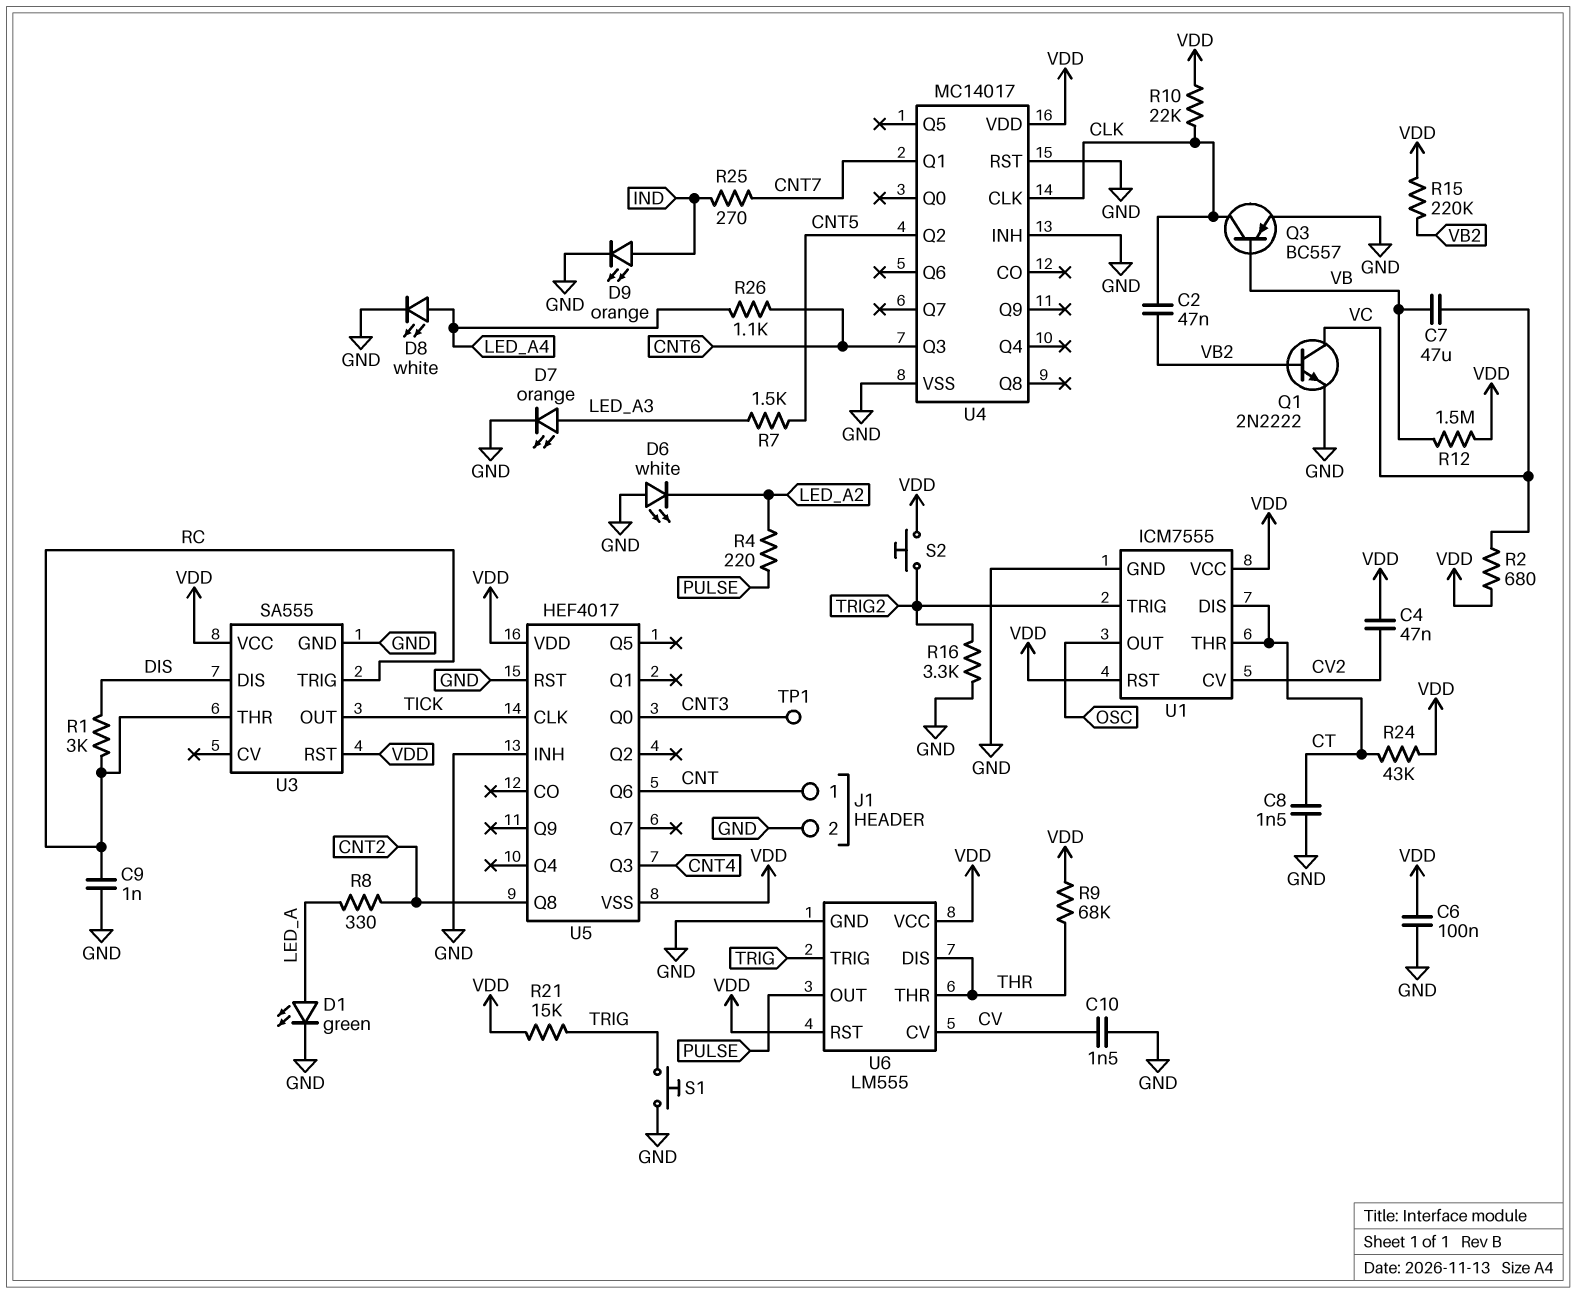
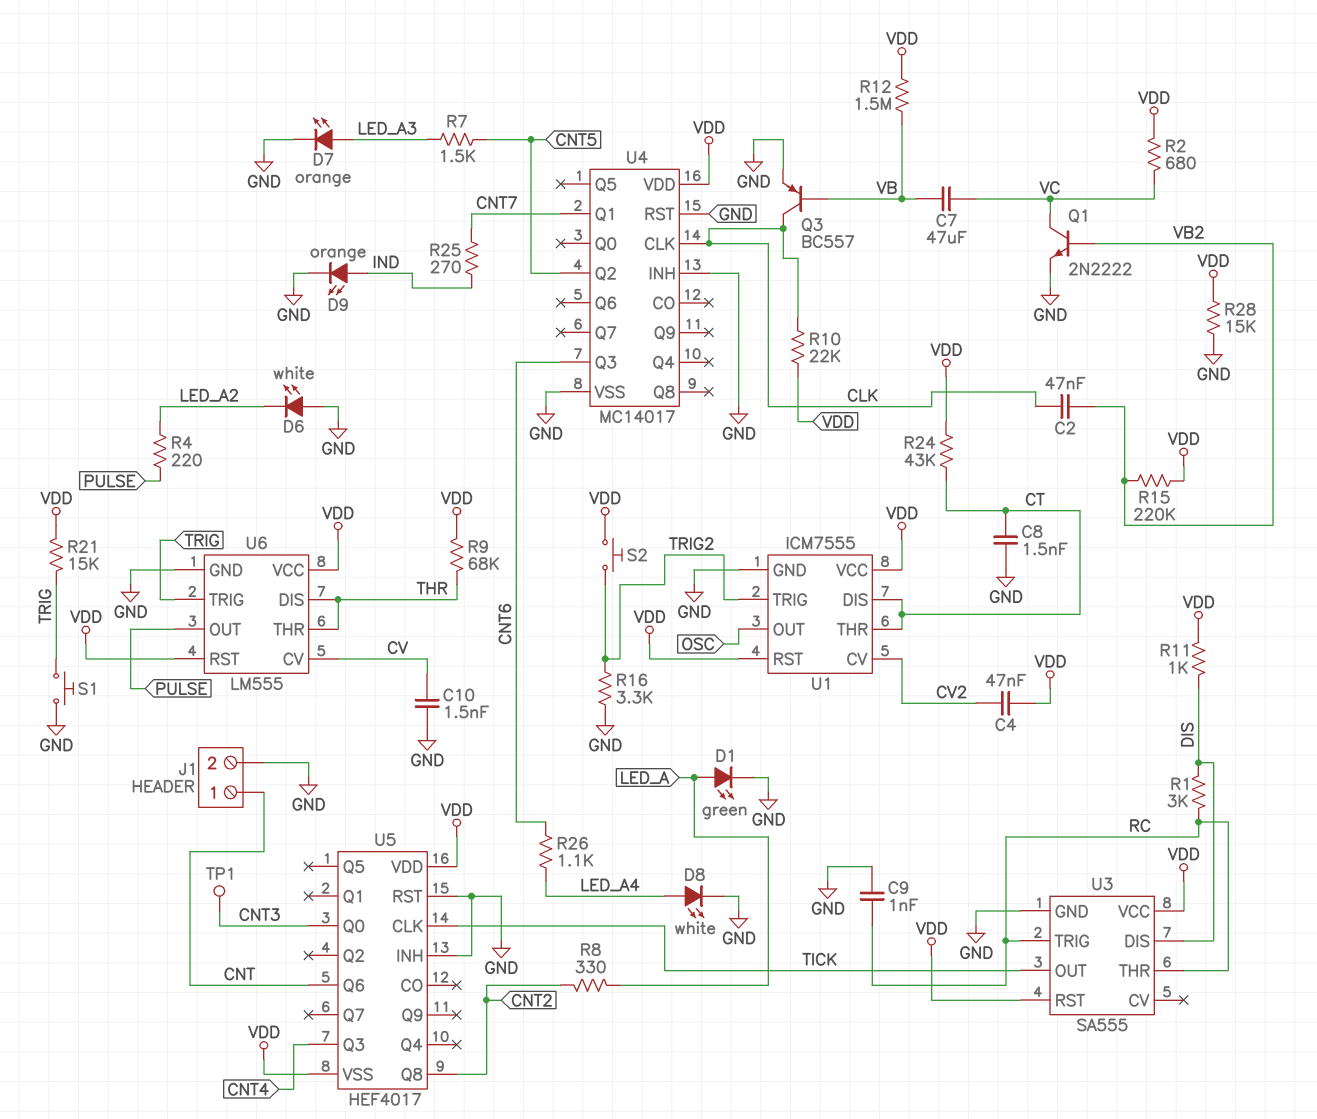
C6: 100nF (GND, VDD) -> none
R11: none -> 1k (DIS, VDD)
R28: none -> 15k (GND, VDD)

